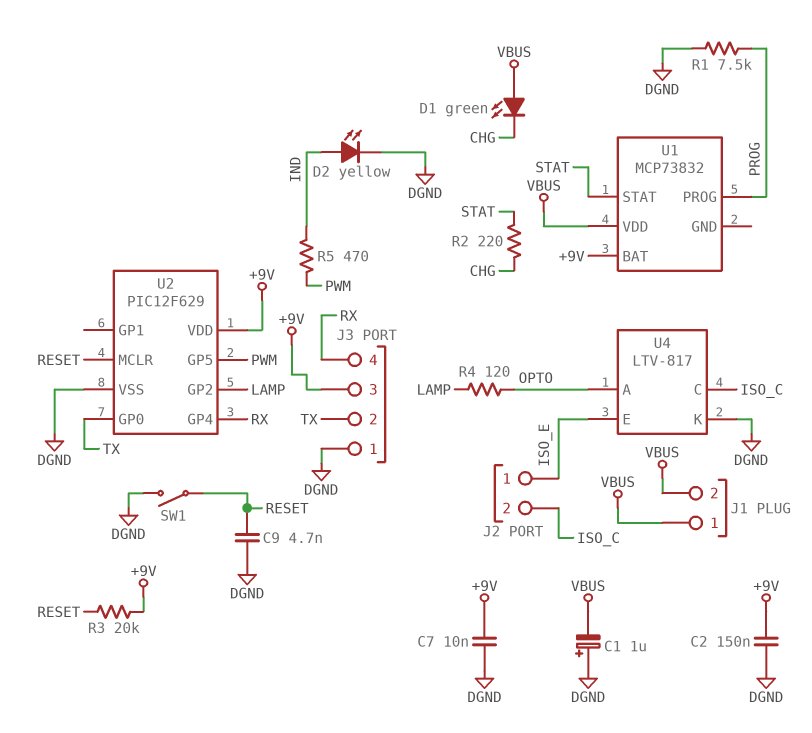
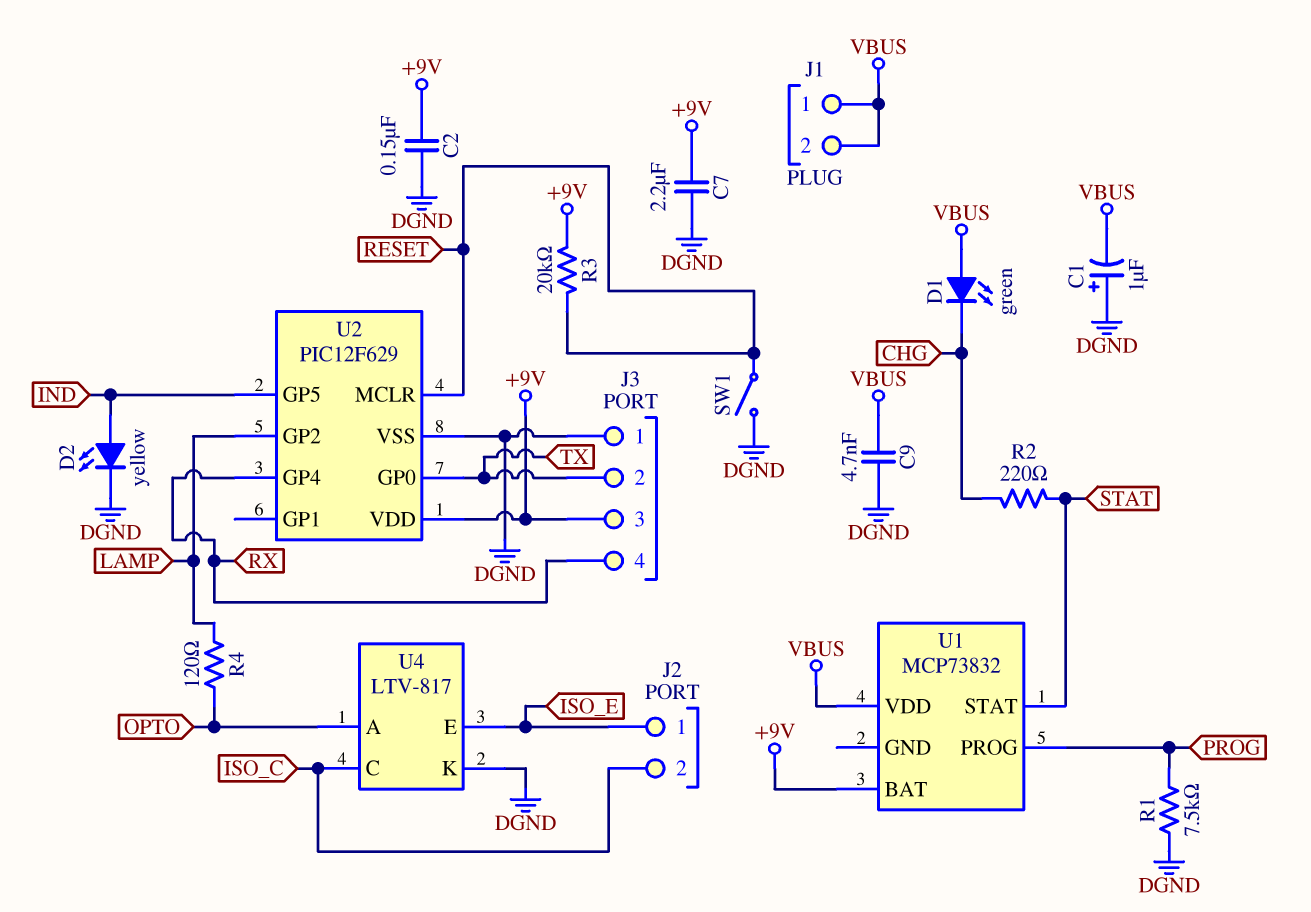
C7: 10nF (+9V, DGND) -> 2.2uF (+9V, DGND)
C9: 4.7nF (DGND, RESET) -> 4.7nF (DGND, VBUS)
R5: 470 (IND, PWM) -> none
U2 pin GP5: PWM -> IND

